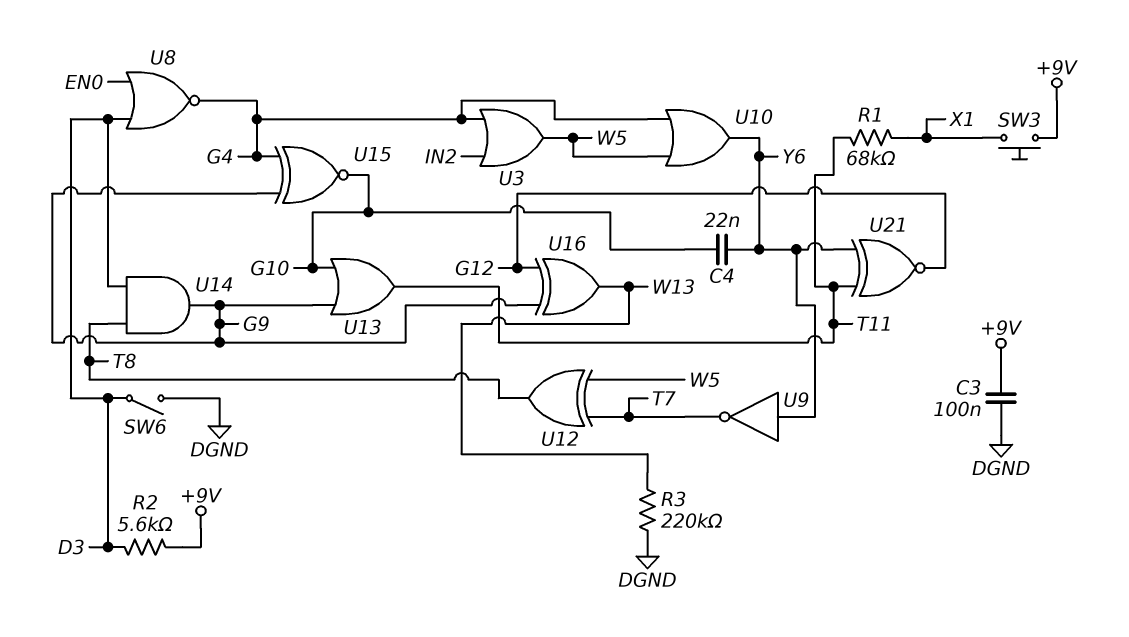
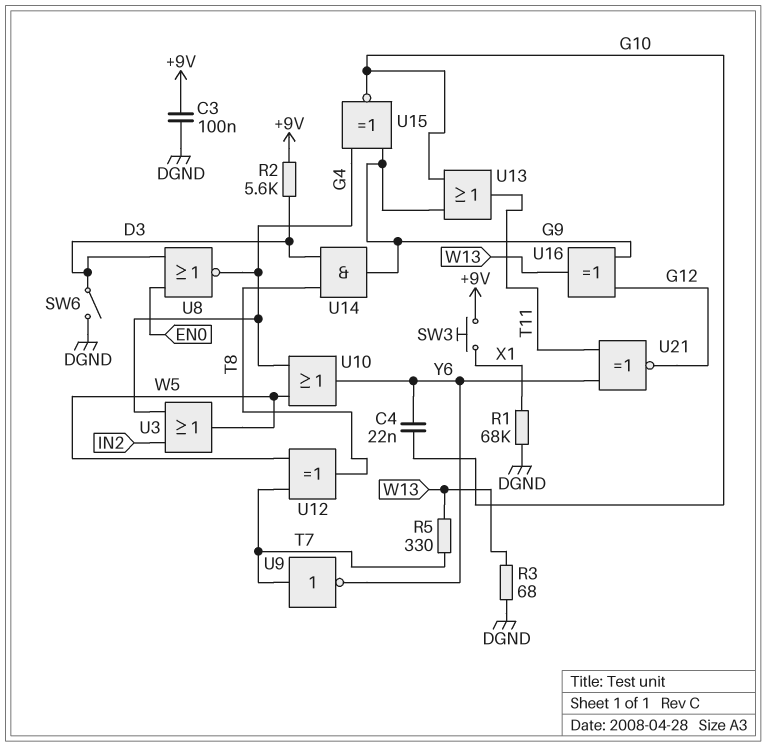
R1: 68k (T11, X1) -> 68k (DGND, X1)
R3: 220k (DGND, W13) -> 68 (DGND, W13)
R5: none -> 330 (T7, W13)
U9: NOT (in Y6, out T7) -> NOT (in T7, out Y6)

